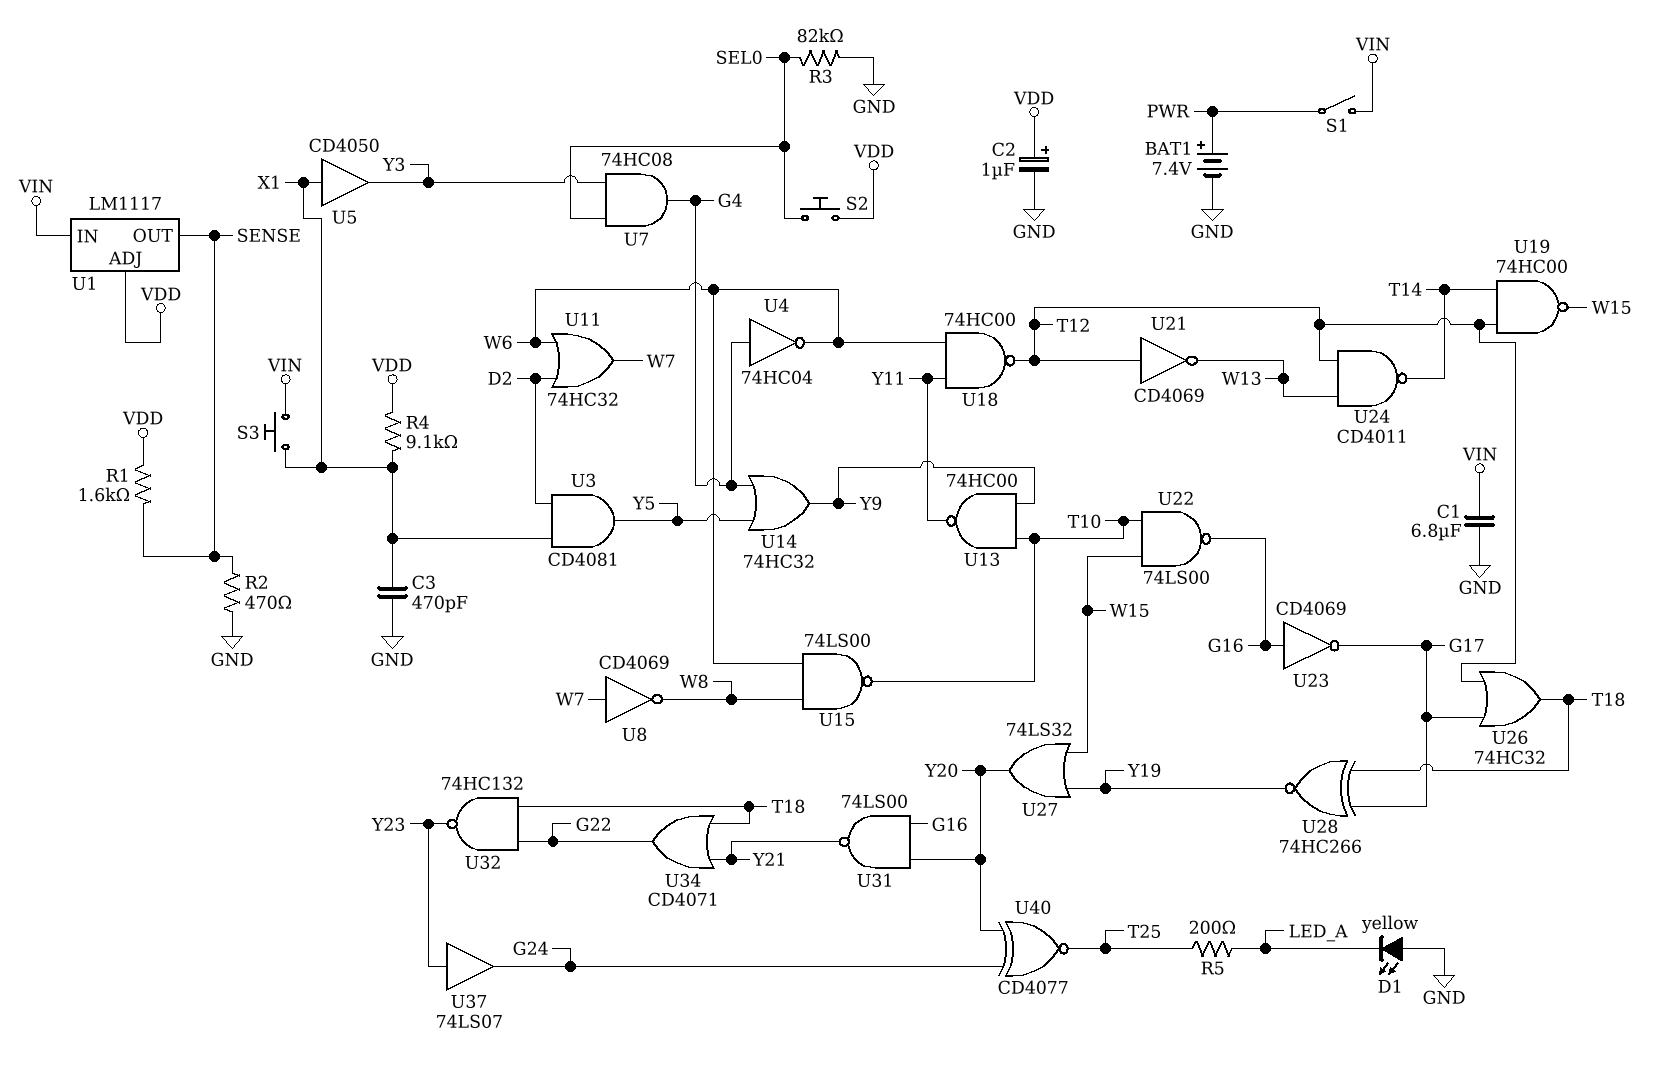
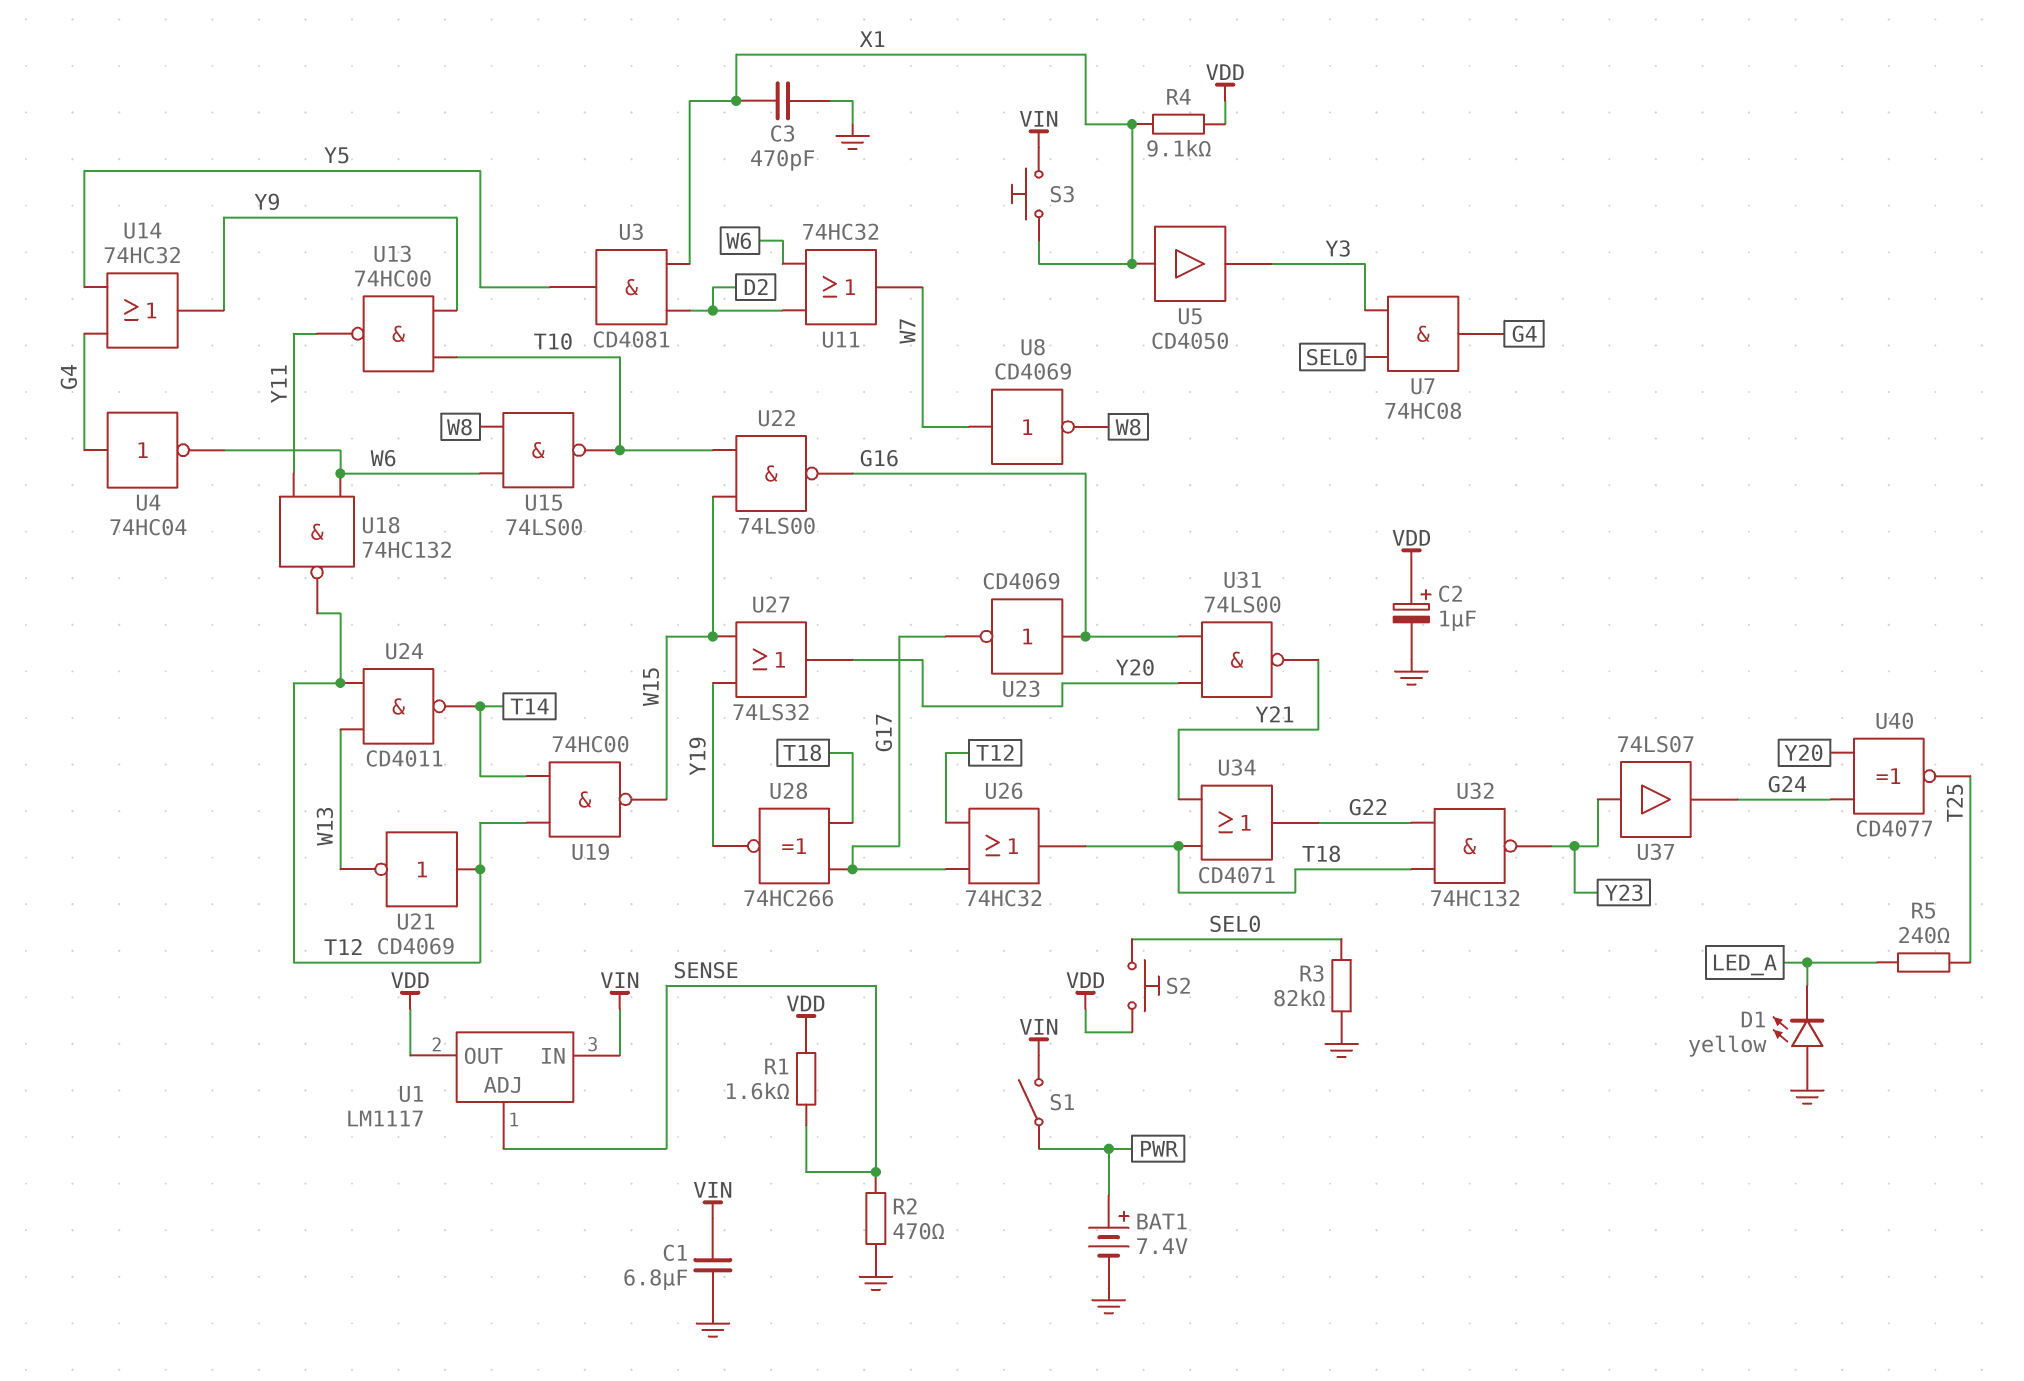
R5: 200 (LED_A, T25) -> 240 (LED_A, T25)
U1 pin ADJ: VDD -> SENSE
U1 pin OUT: SENSE -> VDD
U18: NAND 74HC00 (in W6, in Y11, out T12) -> NAND 74HC132 (in W6, in Y11, out T12)

